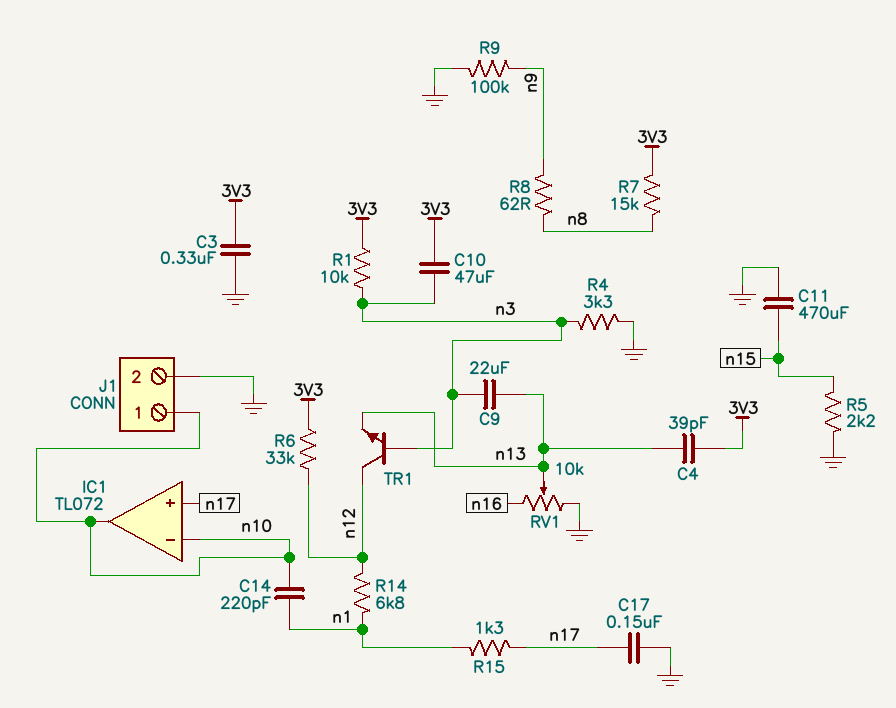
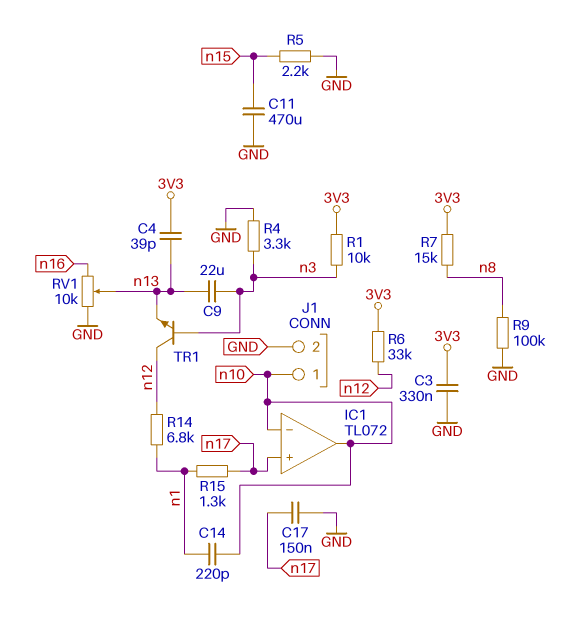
C10: 47uF (3V3, n3) -> none
R8: 62 (n8, n9) -> none
R9: 100k (GND, n9) -> 100k (GND, n8)

